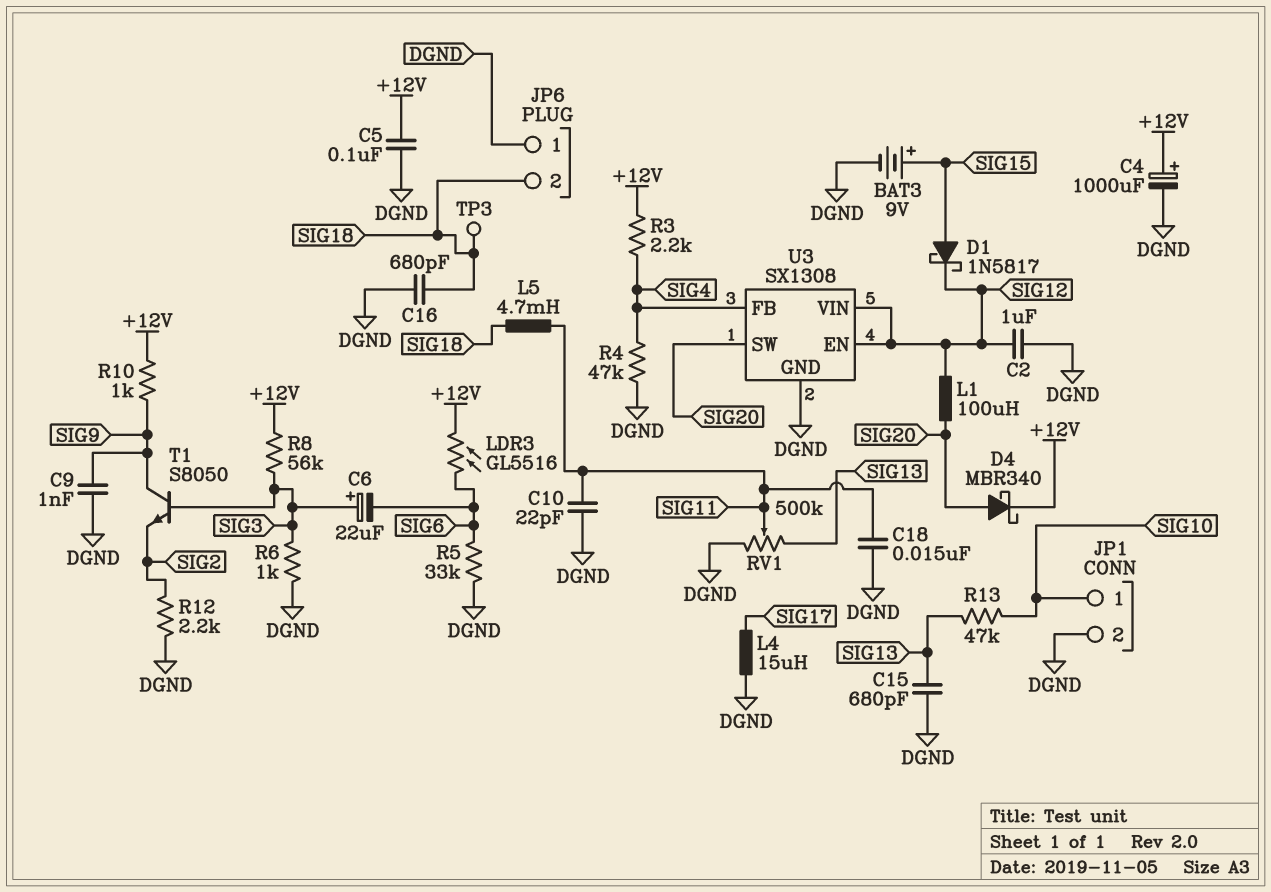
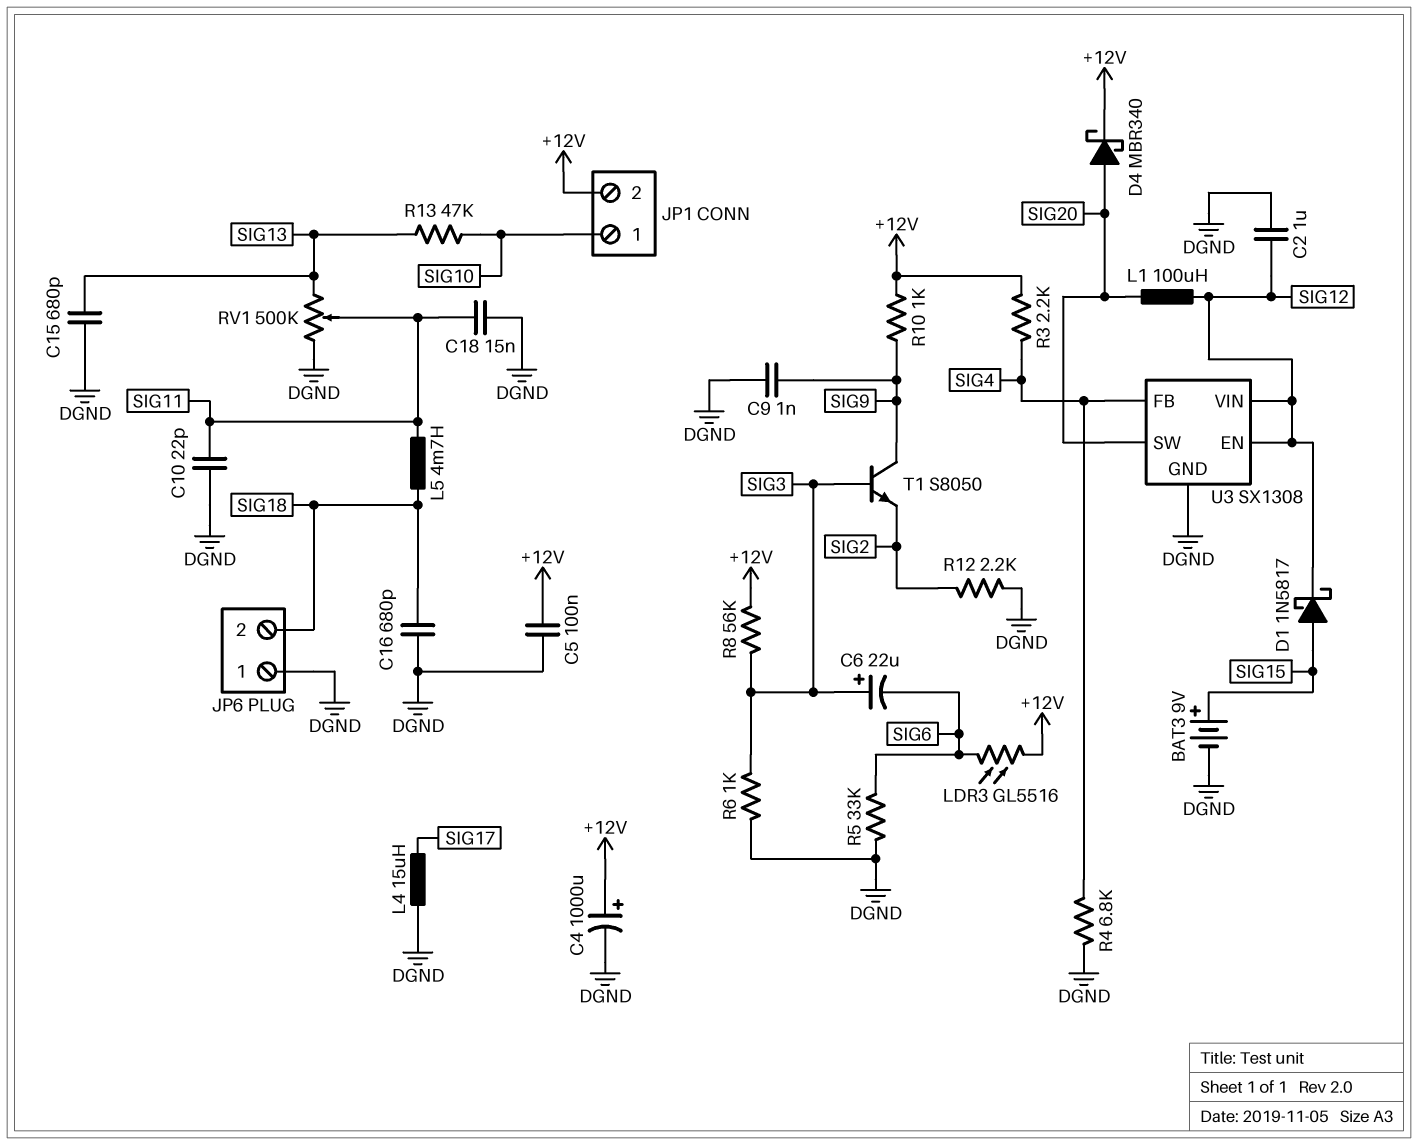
JP1 pin 2: DGND -> +12V
R4: 47k (DGND, SIG4) -> 6.8k (DGND, SIG4)
TP3: test point (SIG18) -> none

